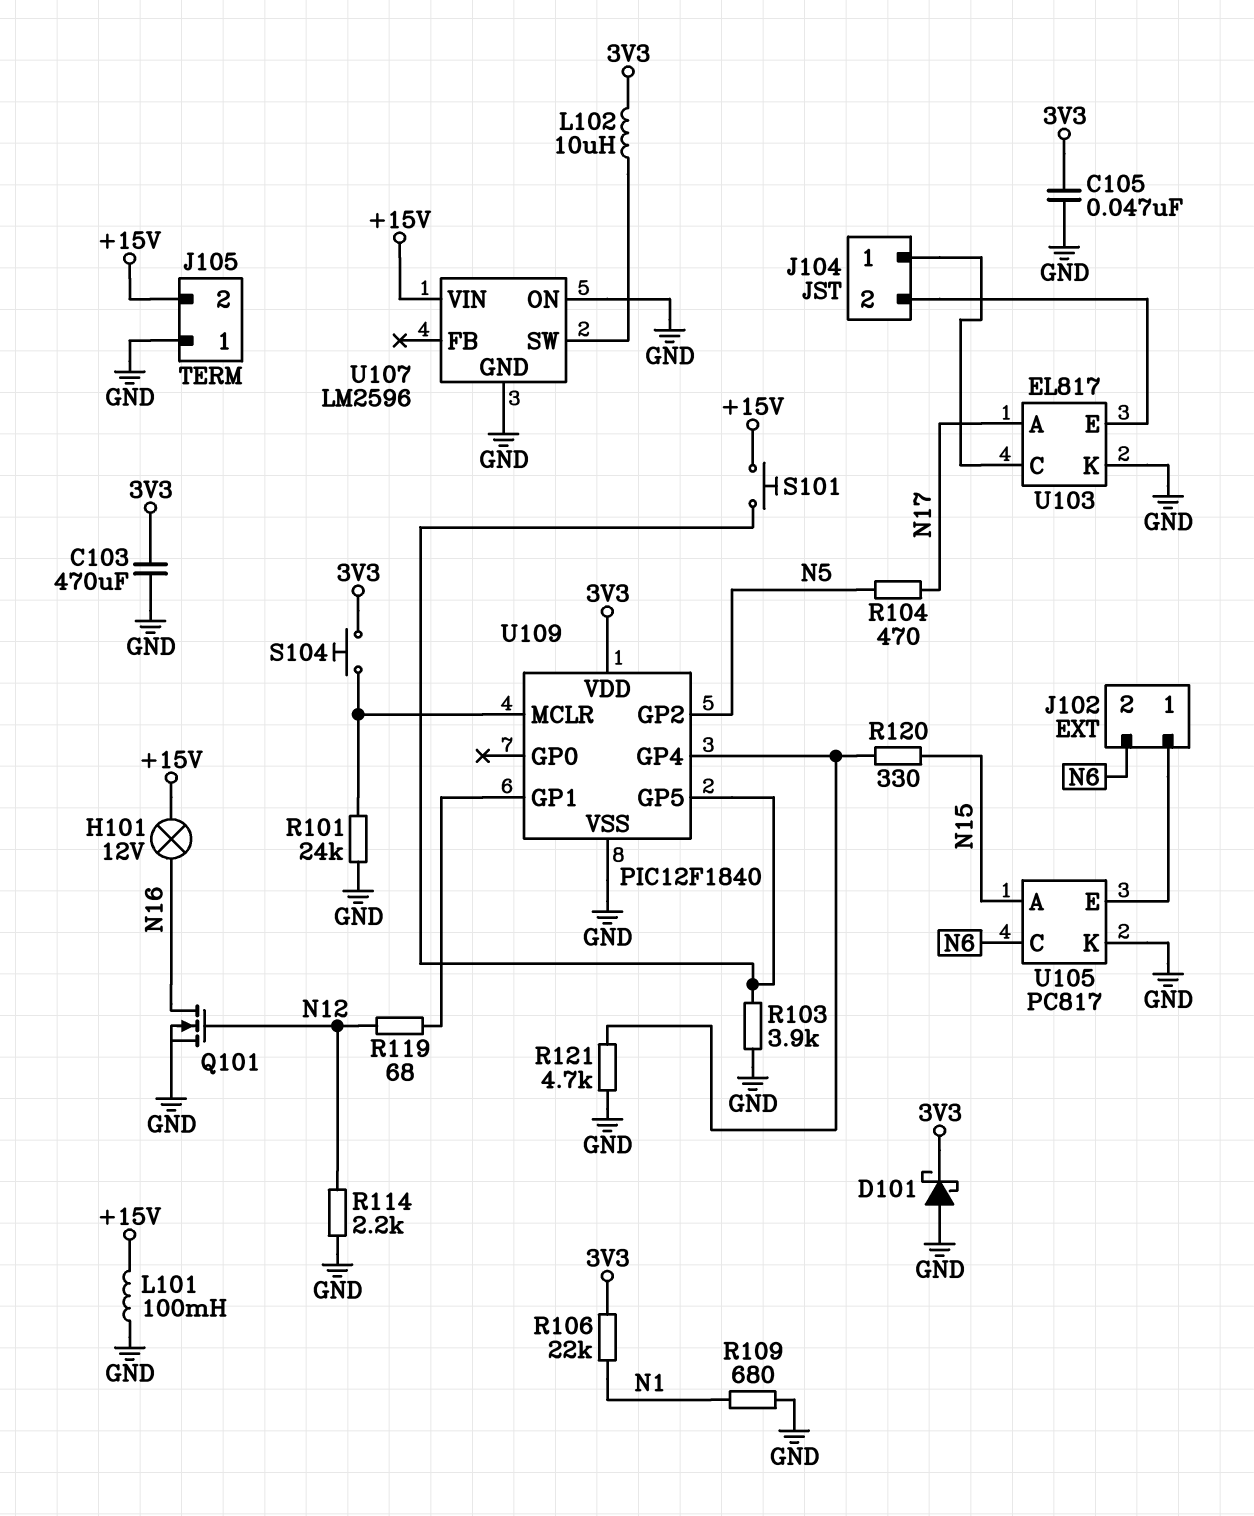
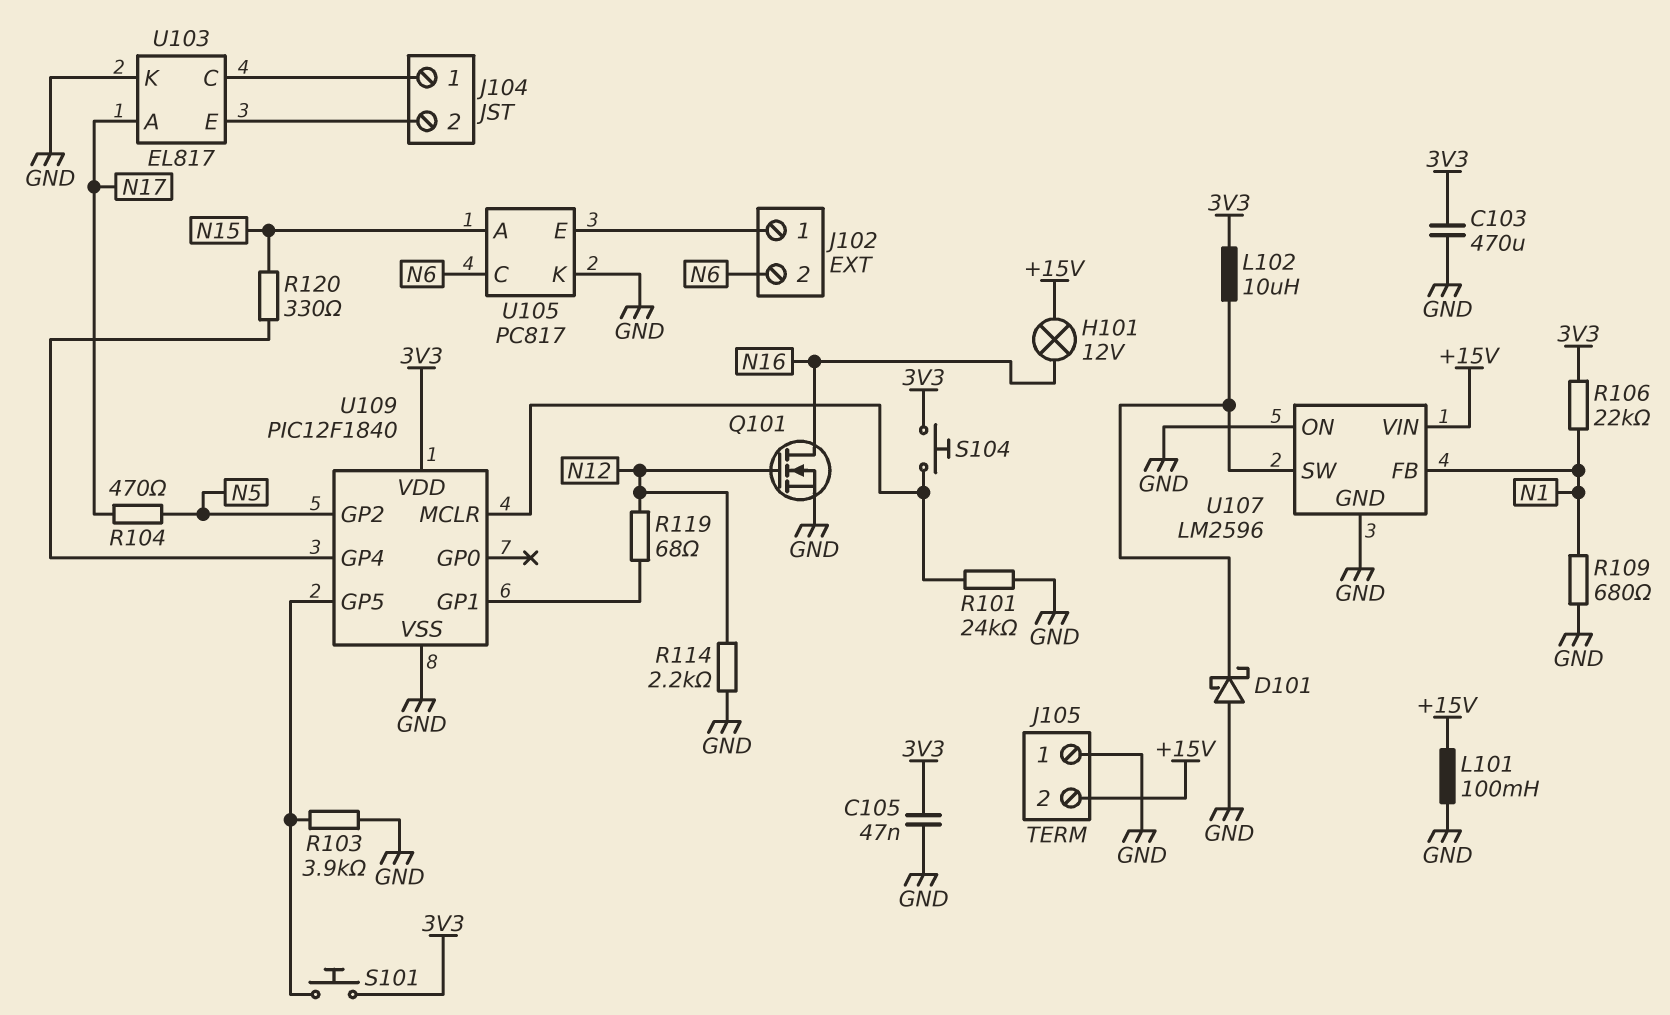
D101: schottky (A GND, K 3V3) -> schottky (A GND, K U107/SW)
R121: 4.7k (GND, U109/GP4) -> none
S101: button (+15V, U109/GP5) -> button (3V3, U109/GP5)
U107 pin FB: none -> N1

